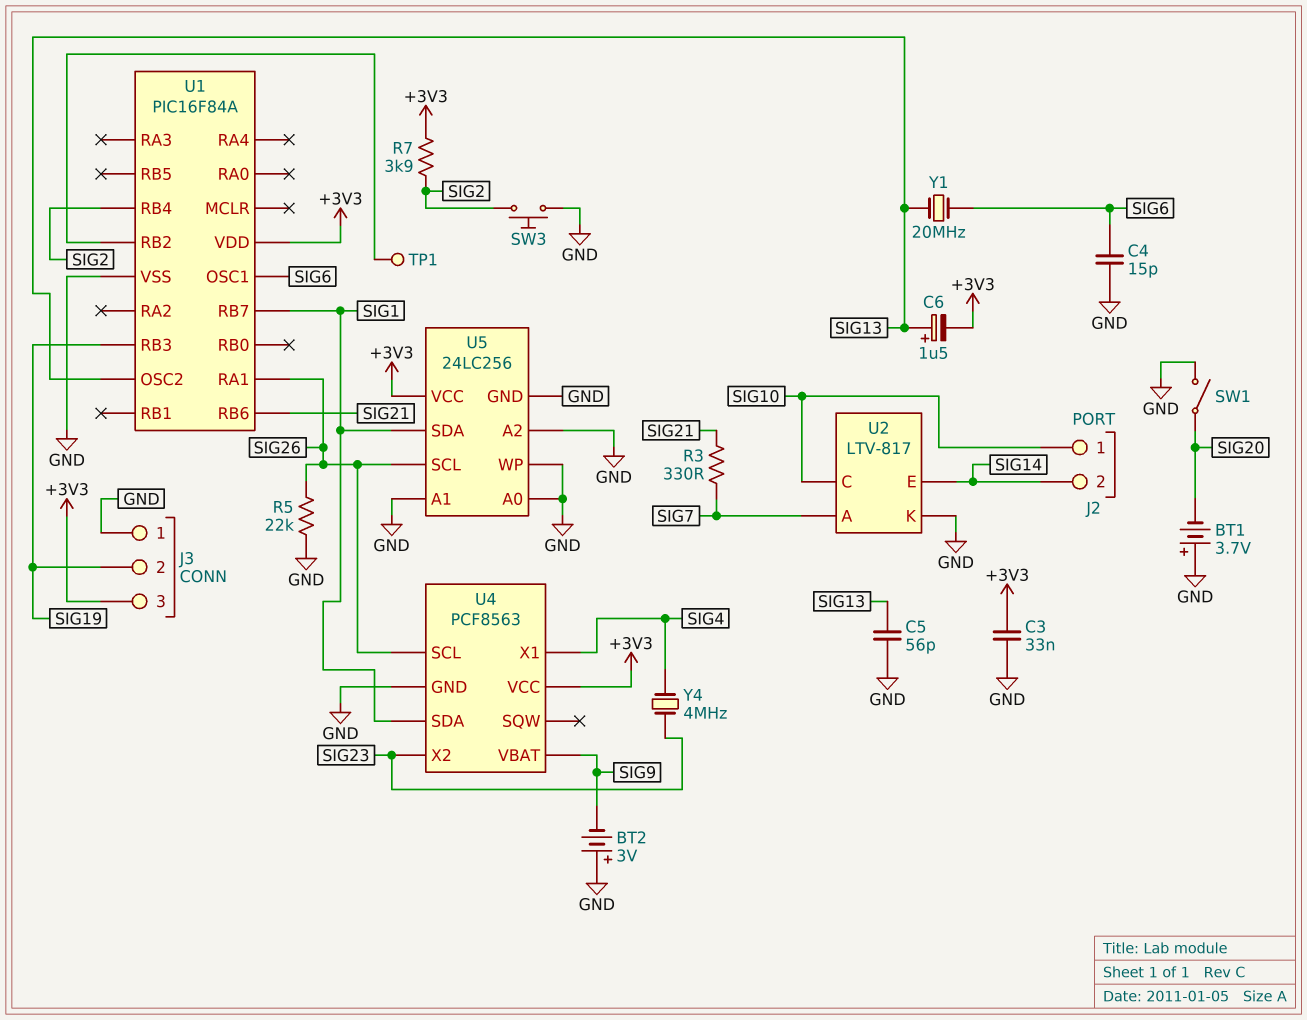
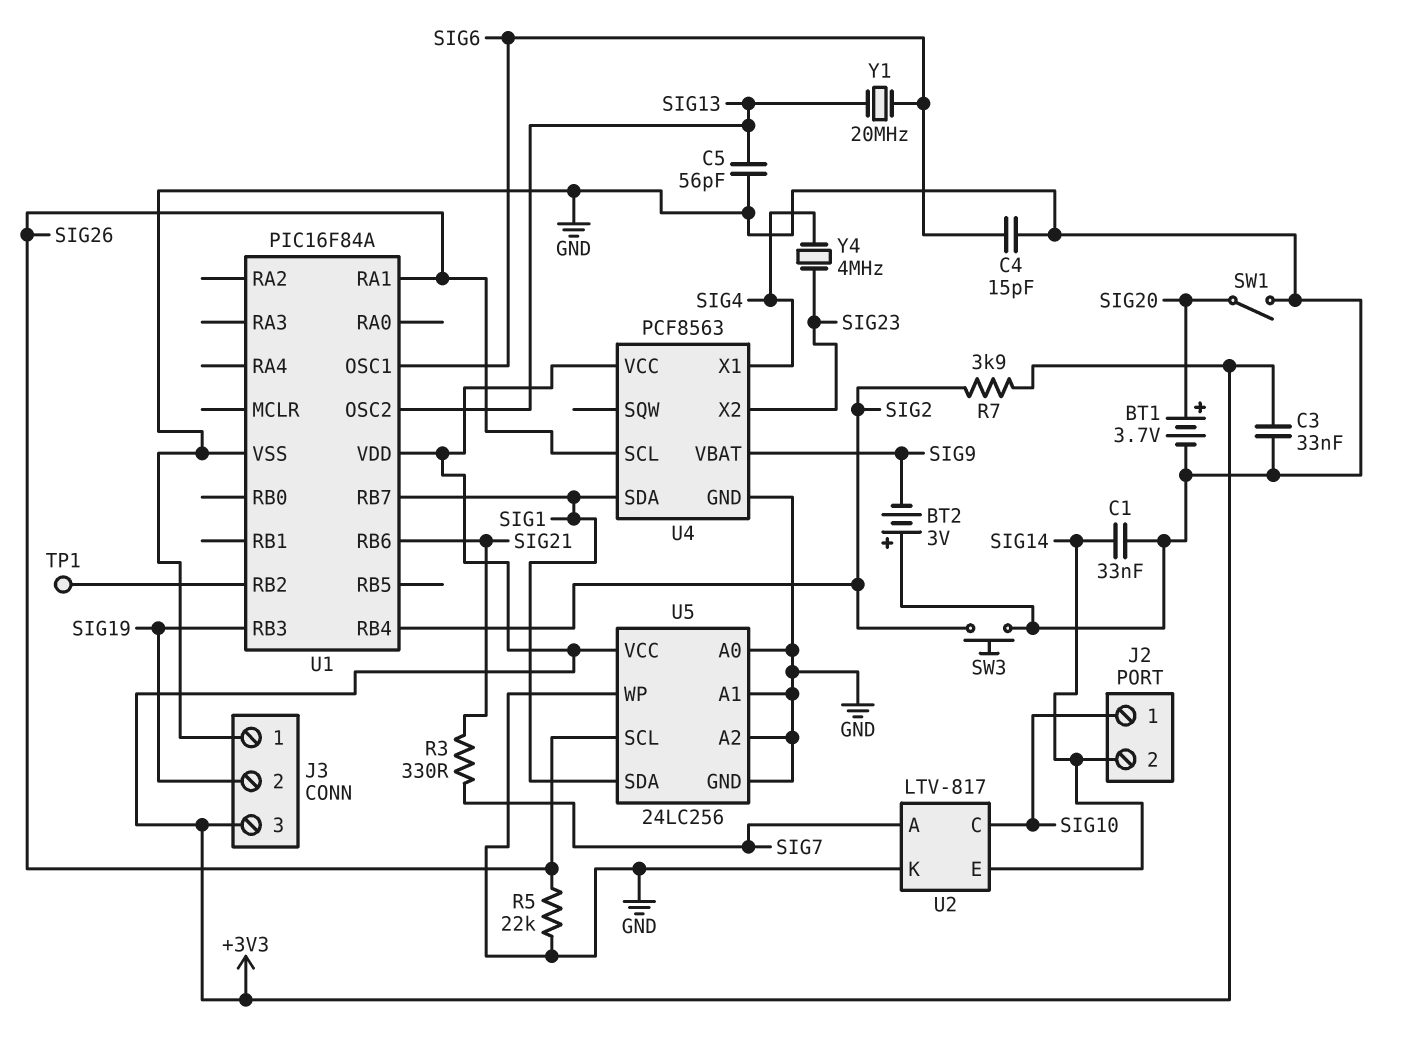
BT1: 3.7V (plus GND, minus SIG20) -> 3.7V (plus SIG20, minus GND)
C1: none -> 33nF (GND, SIG14)
C6: 1.5uF (plus SIG13, minus +3V3) -> none

